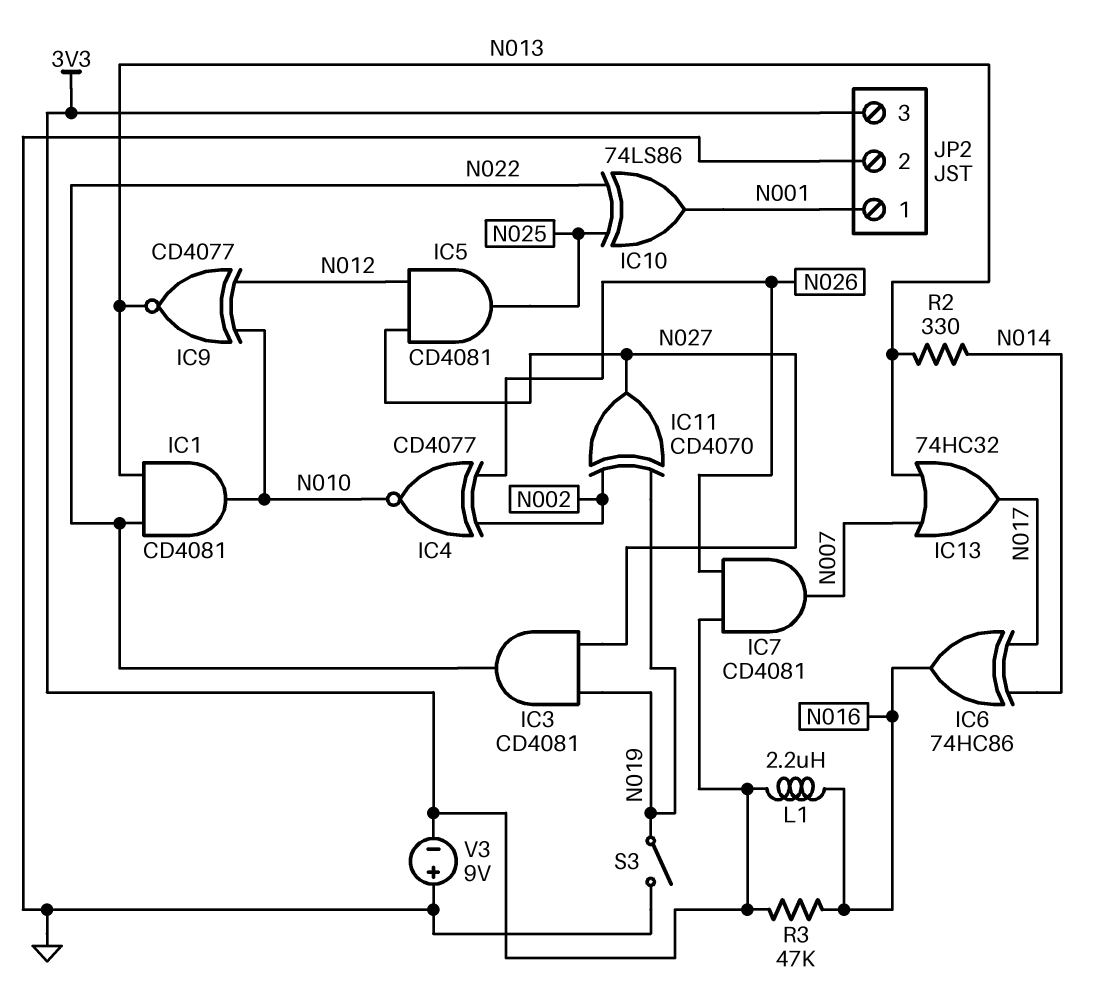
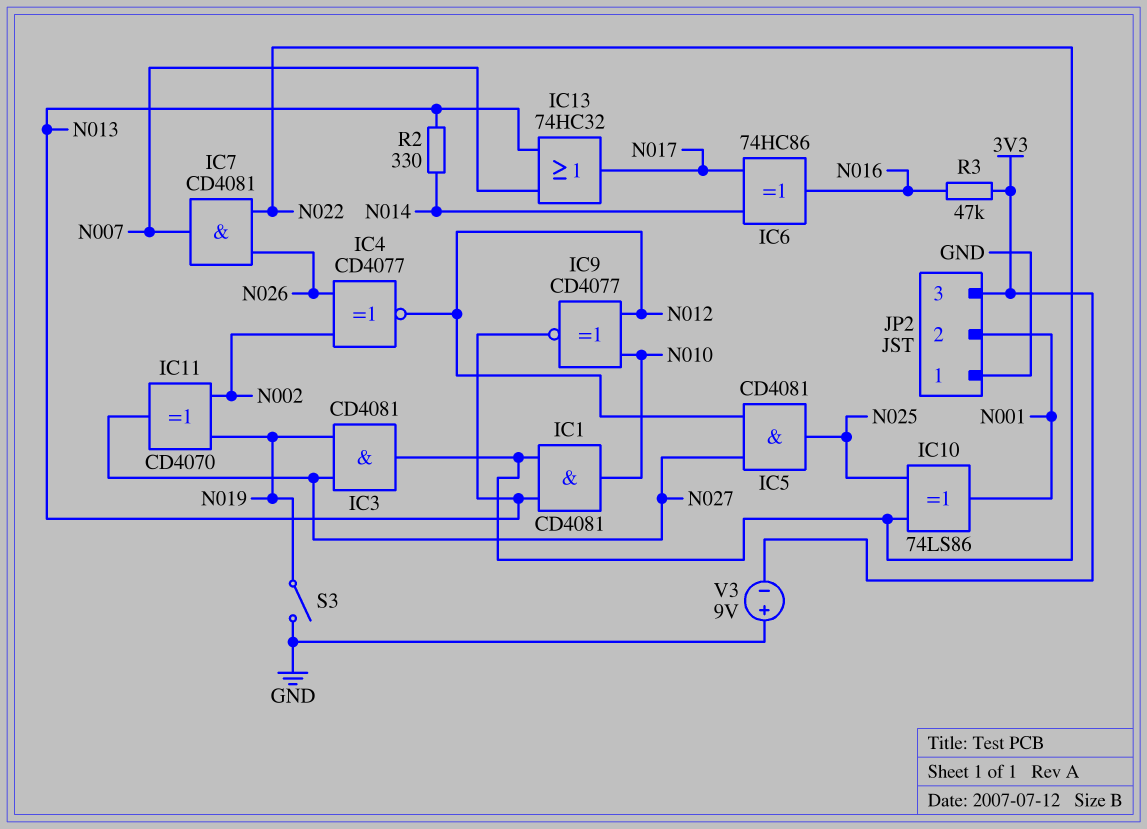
IC4: XNOR CD4077 (in N002, in N026, out N010) -> XNOR CD4077 (in N002, in N026, out N012)
IC7: AND CD4081 (in 3V3, in N026, out N007) -> AND CD4081 (in N022, in N026, out N007)
JP2 pin 1: N001 -> GND
JP2 pin 2: GND -> N001
L1: 2.2uH (3V3, N016) -> none

